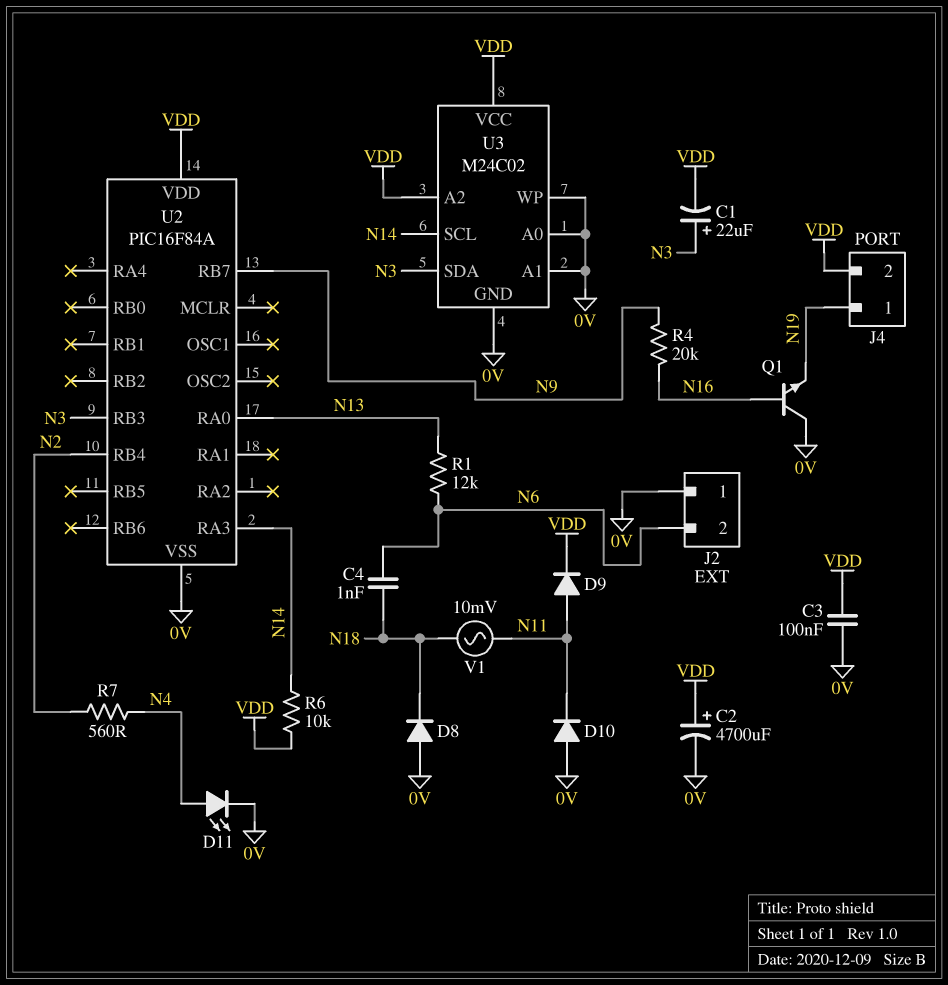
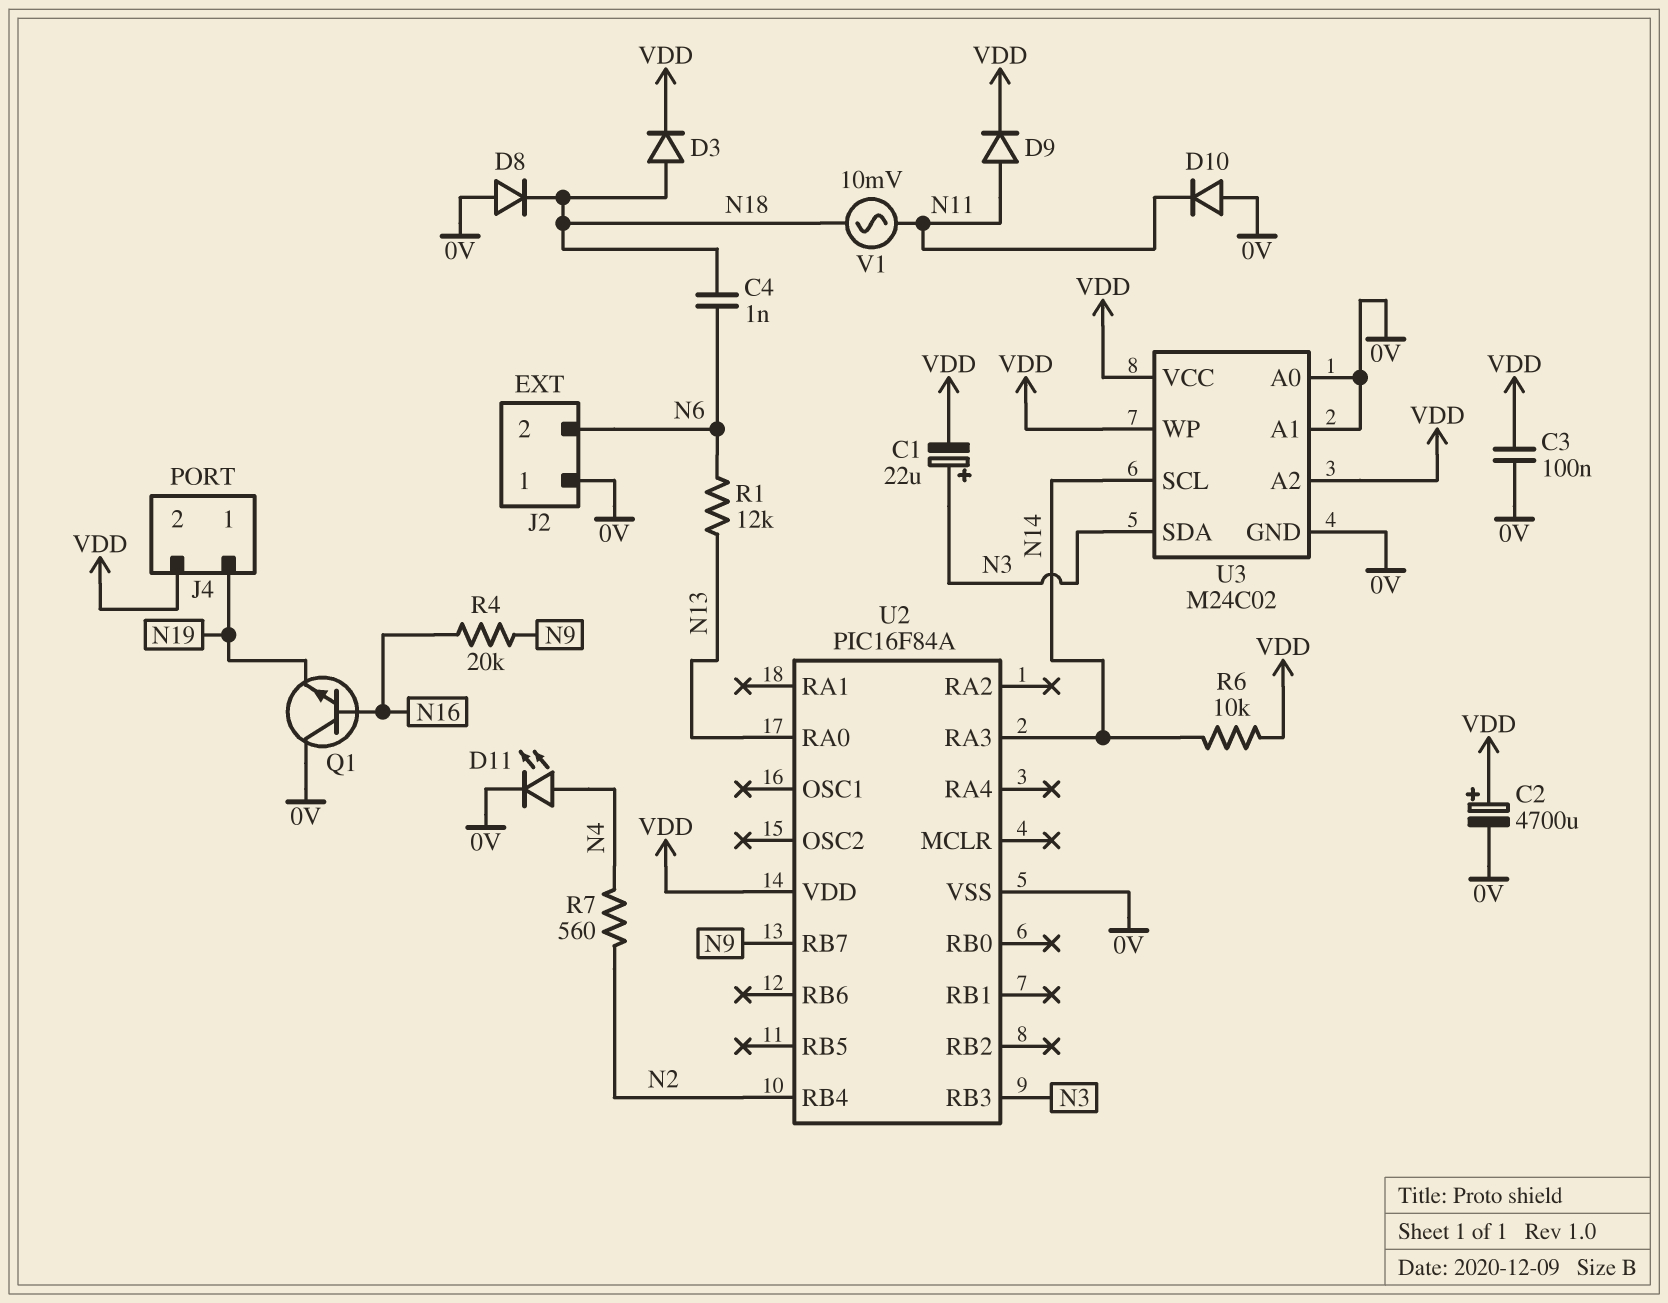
D3: none -> diode (A N18, K VDD)
U3 pin WP: 0V -> VDD

